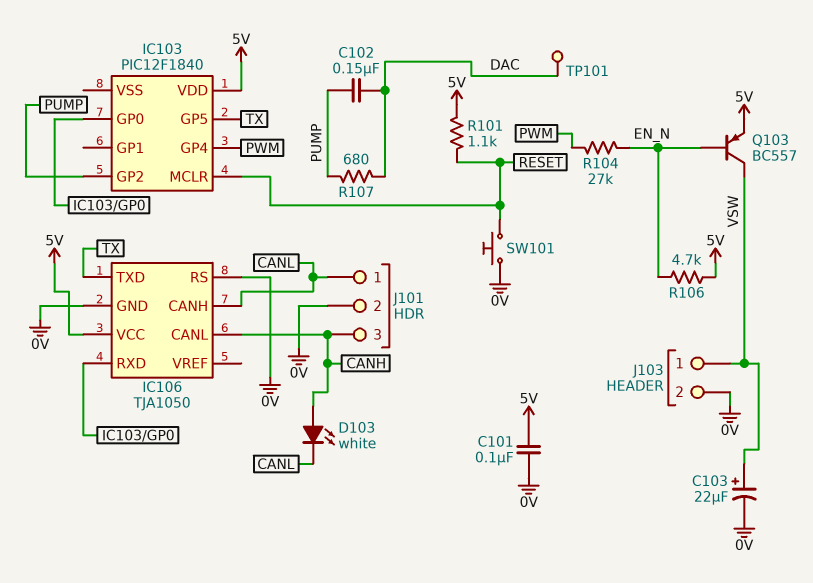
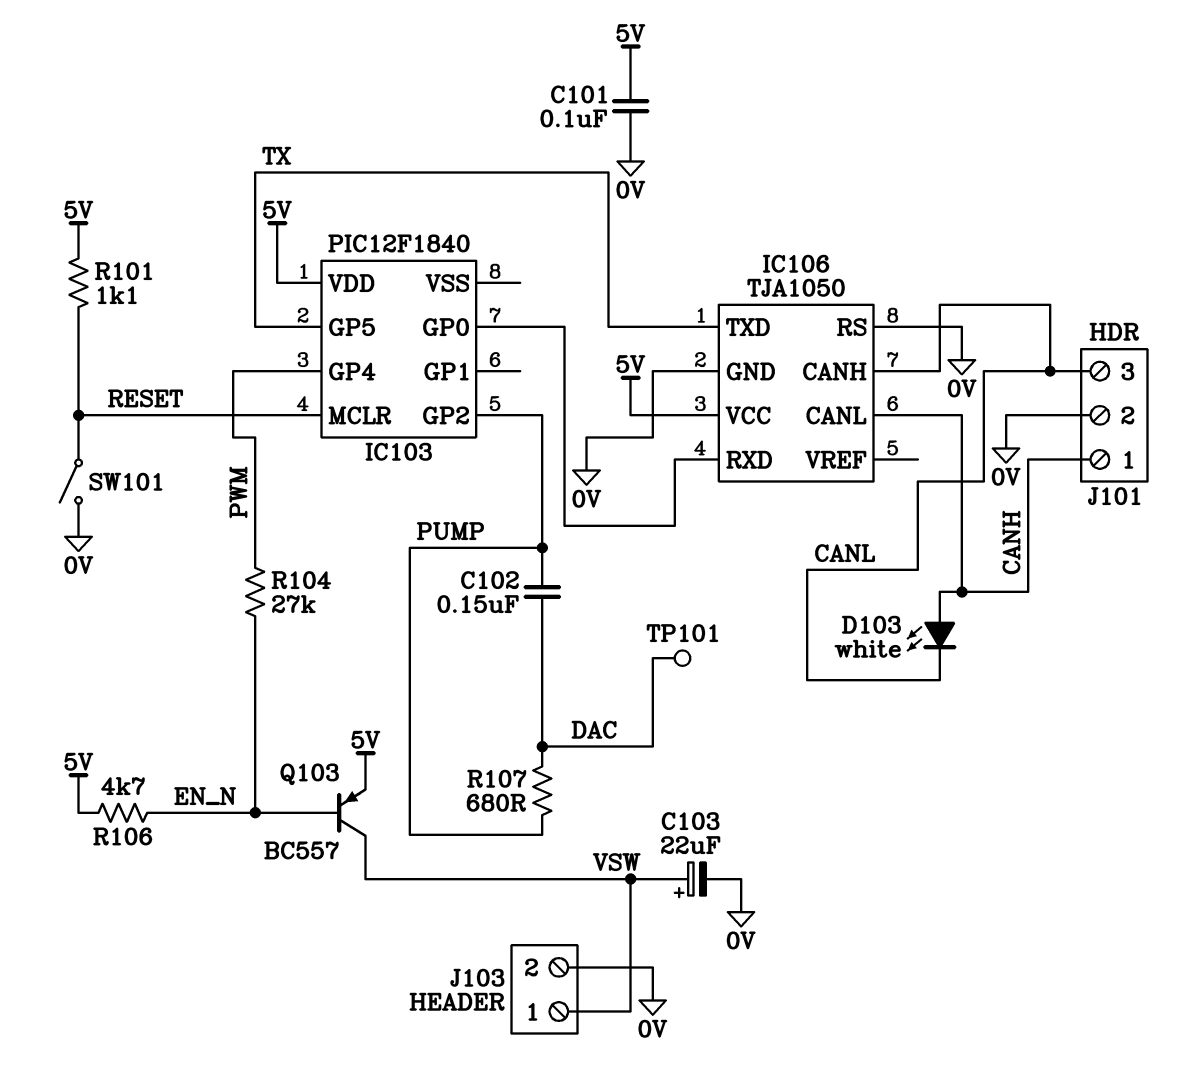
J101 pin 1: CANL -> CANH
J101 pin 3: CANH -> CANL
SW101: button (0V, RESET) -> switch (0V, RESET)

